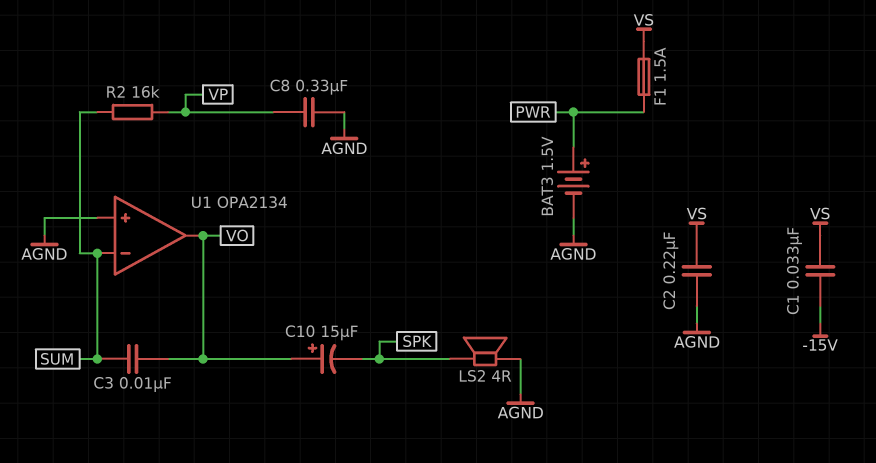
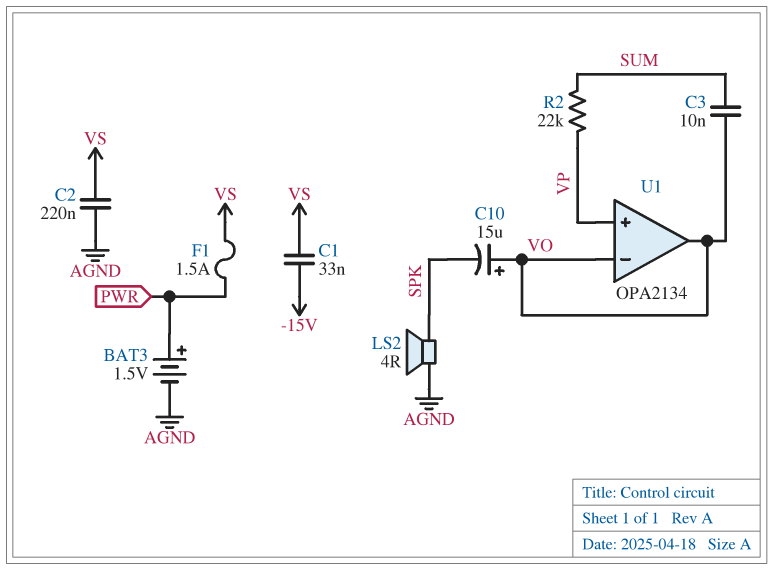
C8: 330nF (AGND, VP) -> none
R2: 16k (SUM, VP) -> 22k (SUM, VP)
U1 pin in+: AGND -> VP
U1 pin in-: SUM -> VO

